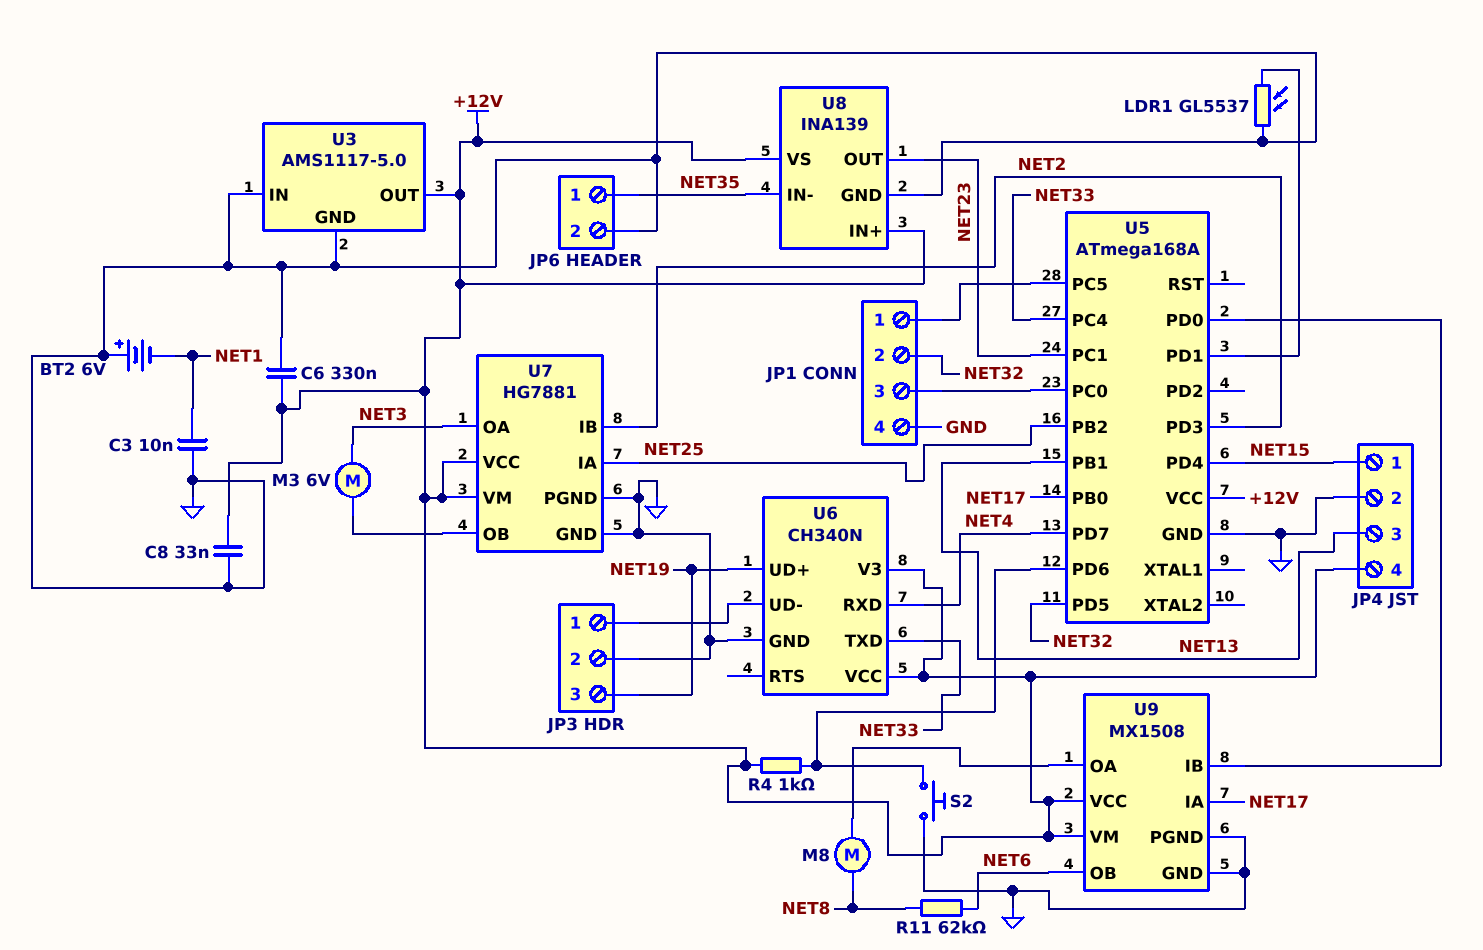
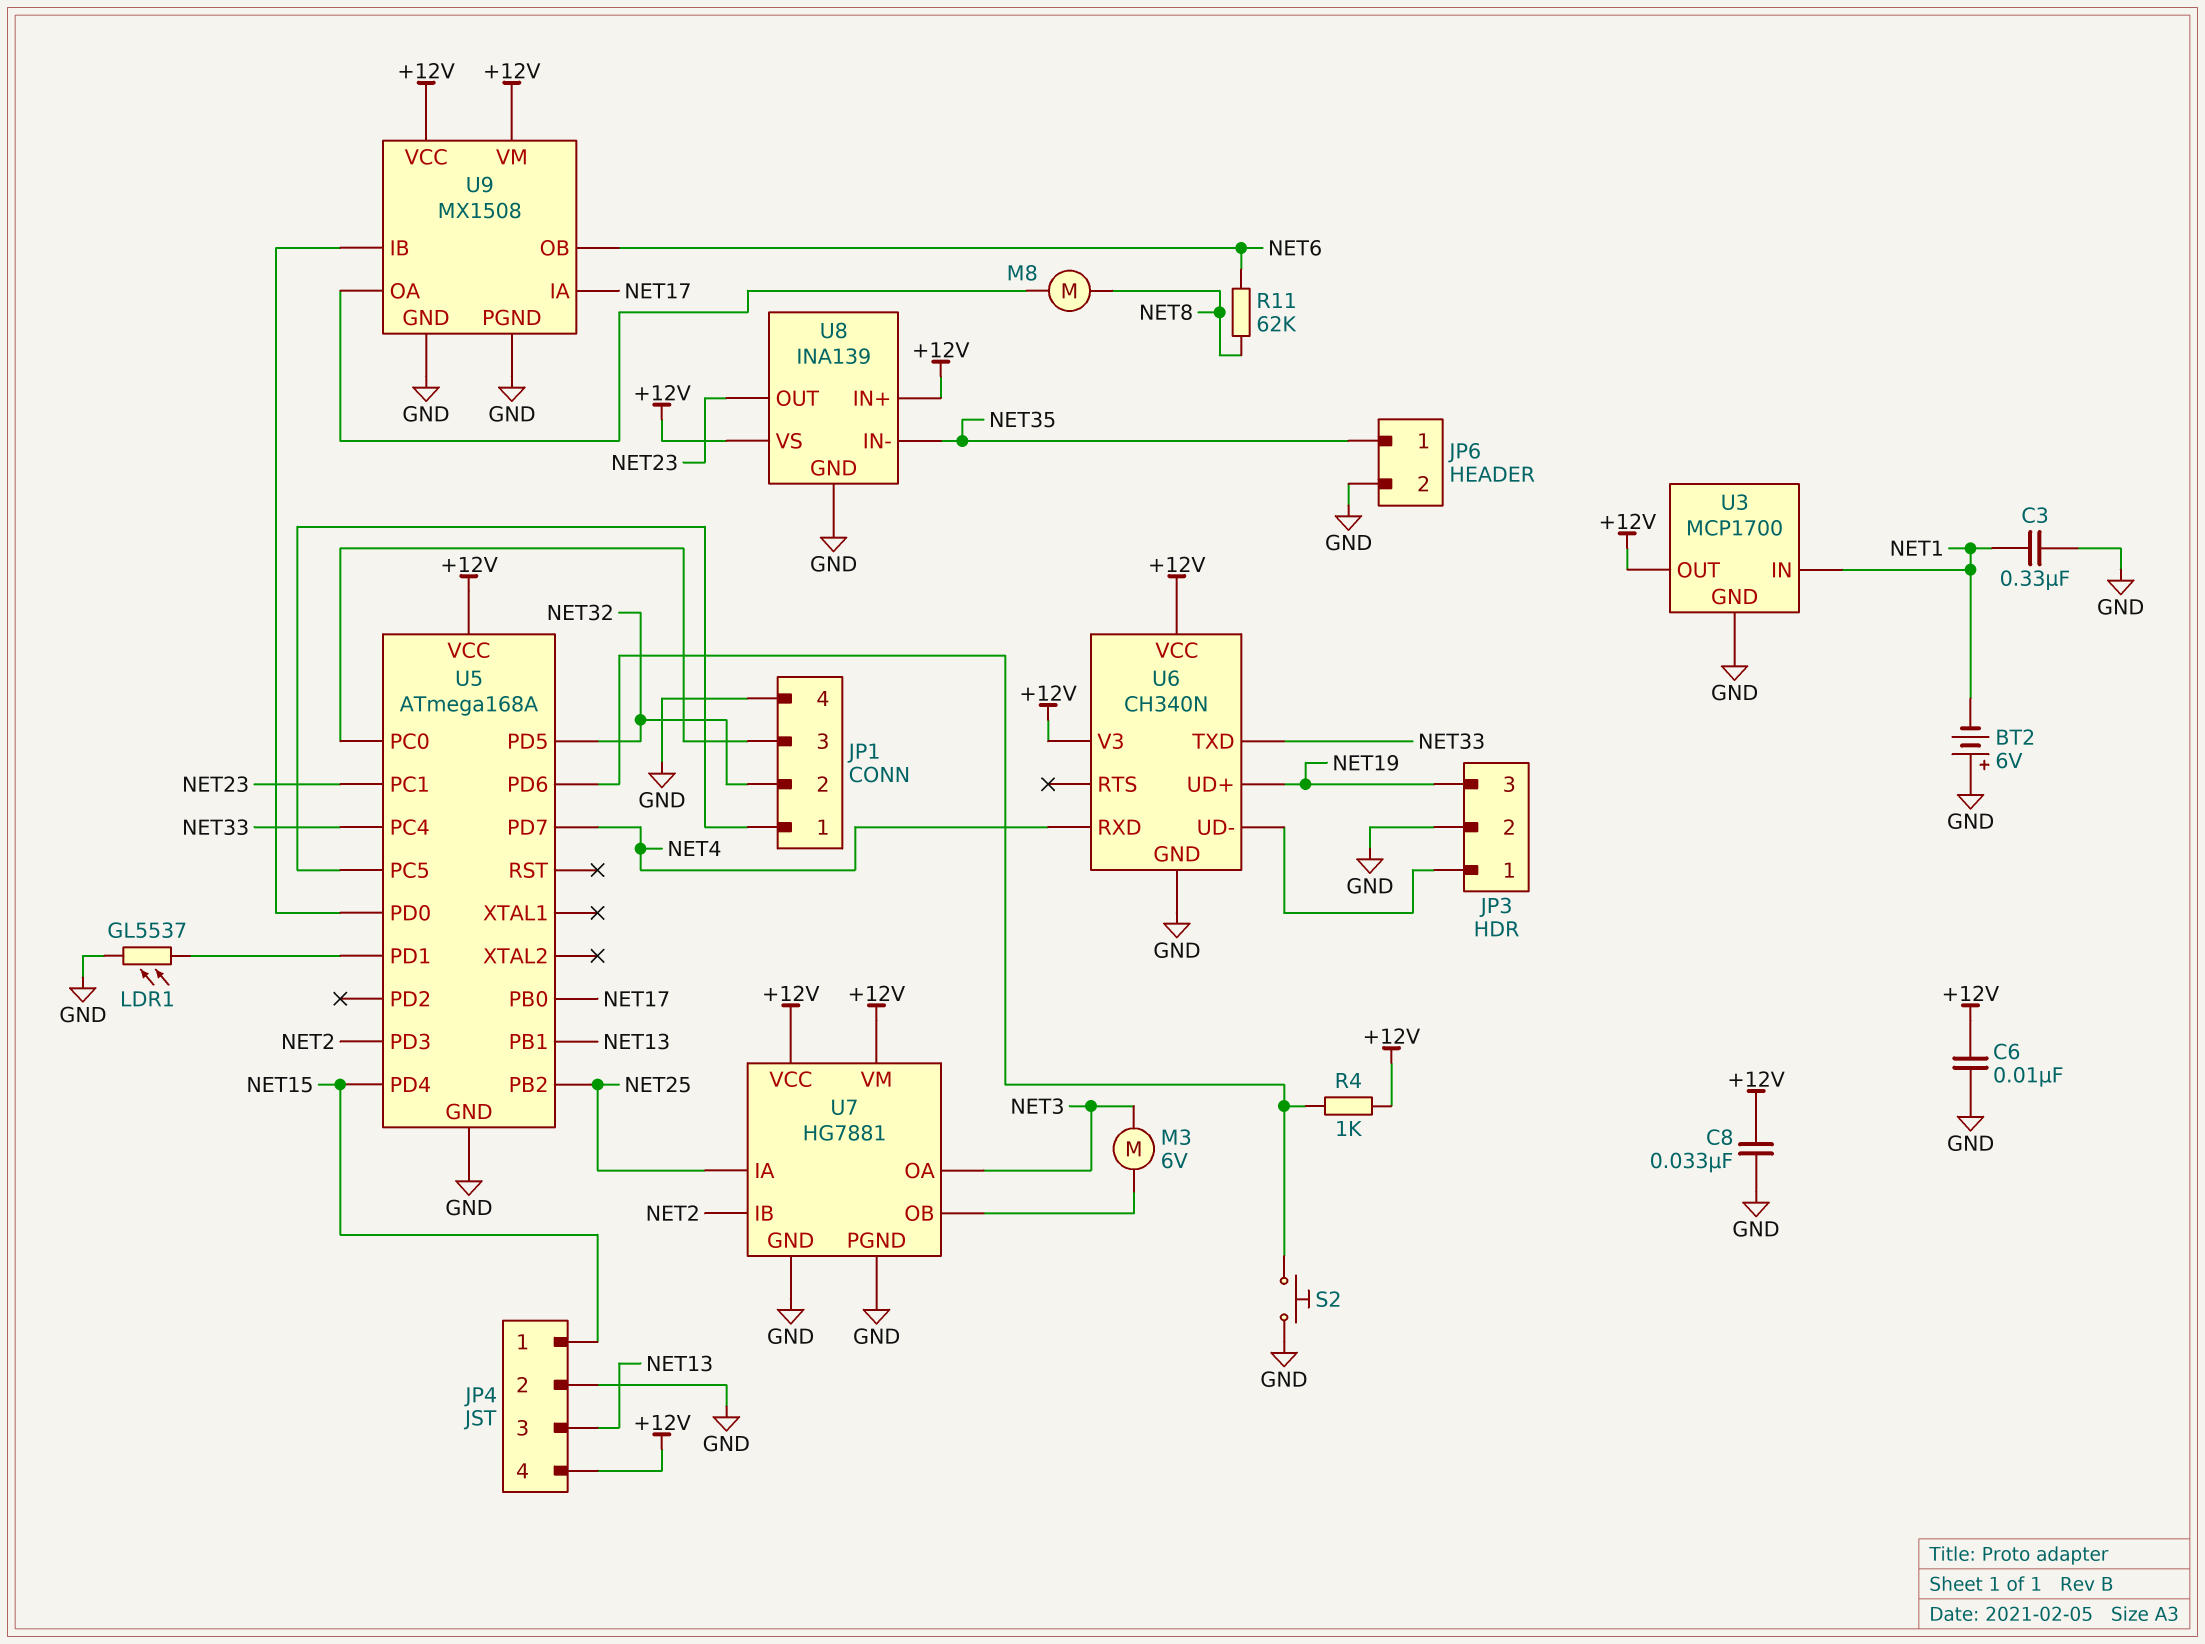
C3: 10nF (GND, NET1) -> 330nF (GND, NET1)
C6: 330nF (+12V, GND) -> 10nF (+12V, GND)
U3: AMS1117-5.0 -> MCP1700
U3 pin IN: GND -> NET1

